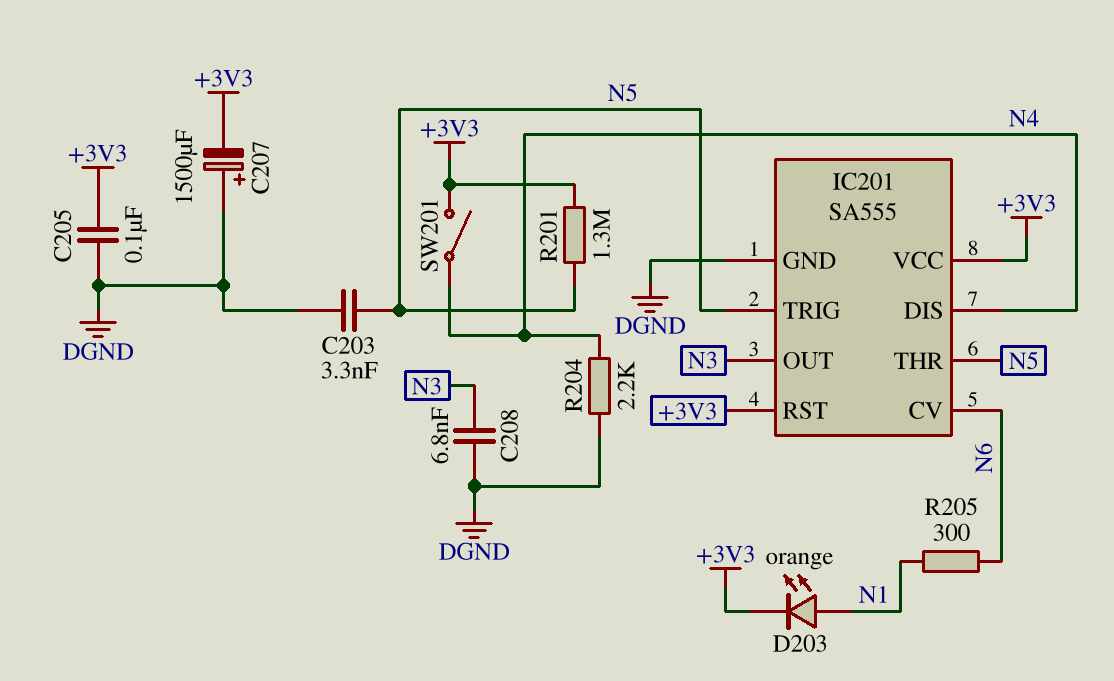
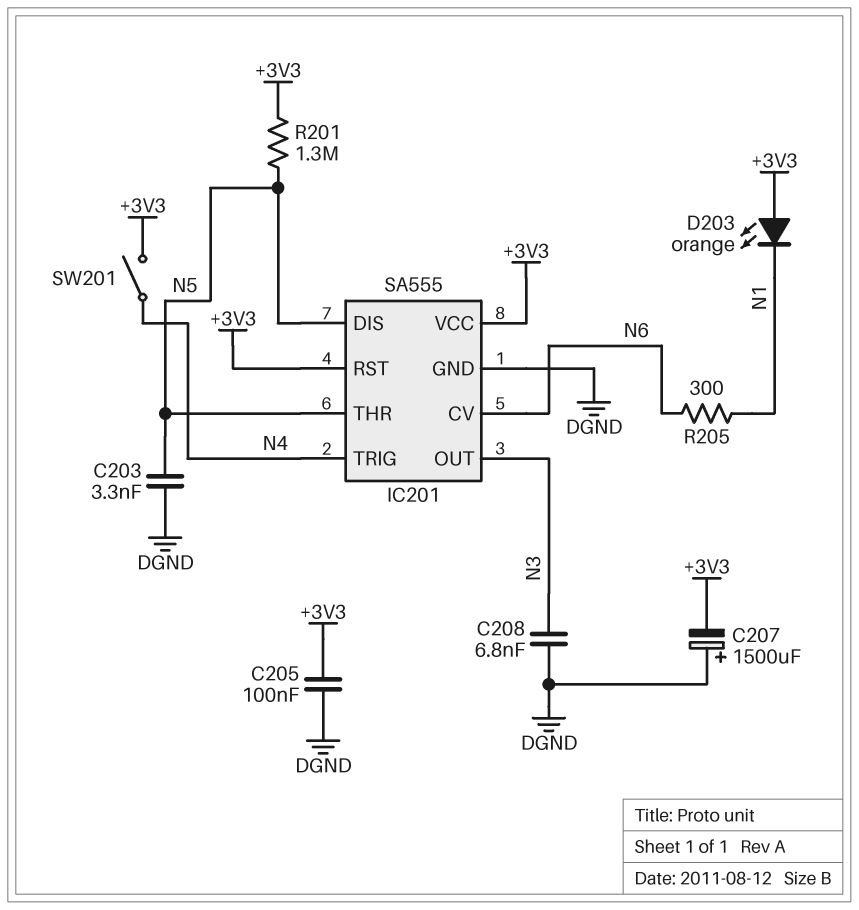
D203: LED orange (A N1, K +3V3) -> LED orange (A +3V3, K N1)
IC201 pin DIS: N4 -> N5
IC201 pin TRIG: N5 -> N4
R204: 2.2k (DGND, N4) -> none

